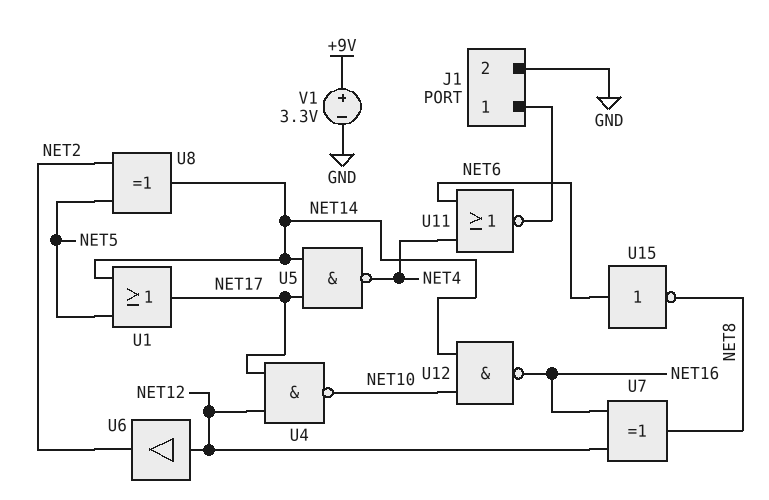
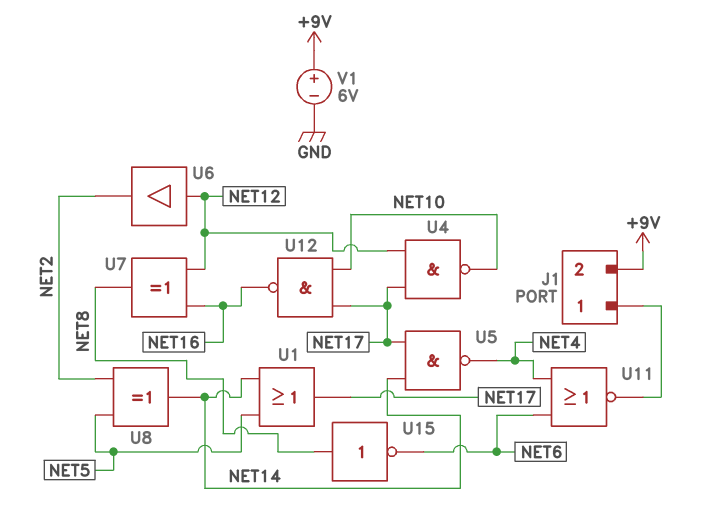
J1 pin 2: GND -> +9V
U12: NAND (in NET10, in NET14, out NET16) -> NAND (in NET10, in NET17, out NET16)
U15: NOT (in NET6, out NET8) -> NOT (in NET8, out NET6)
V1: 3.3V (plus +9V, minus GND) -> 6V (plus +9V, minus GND)

